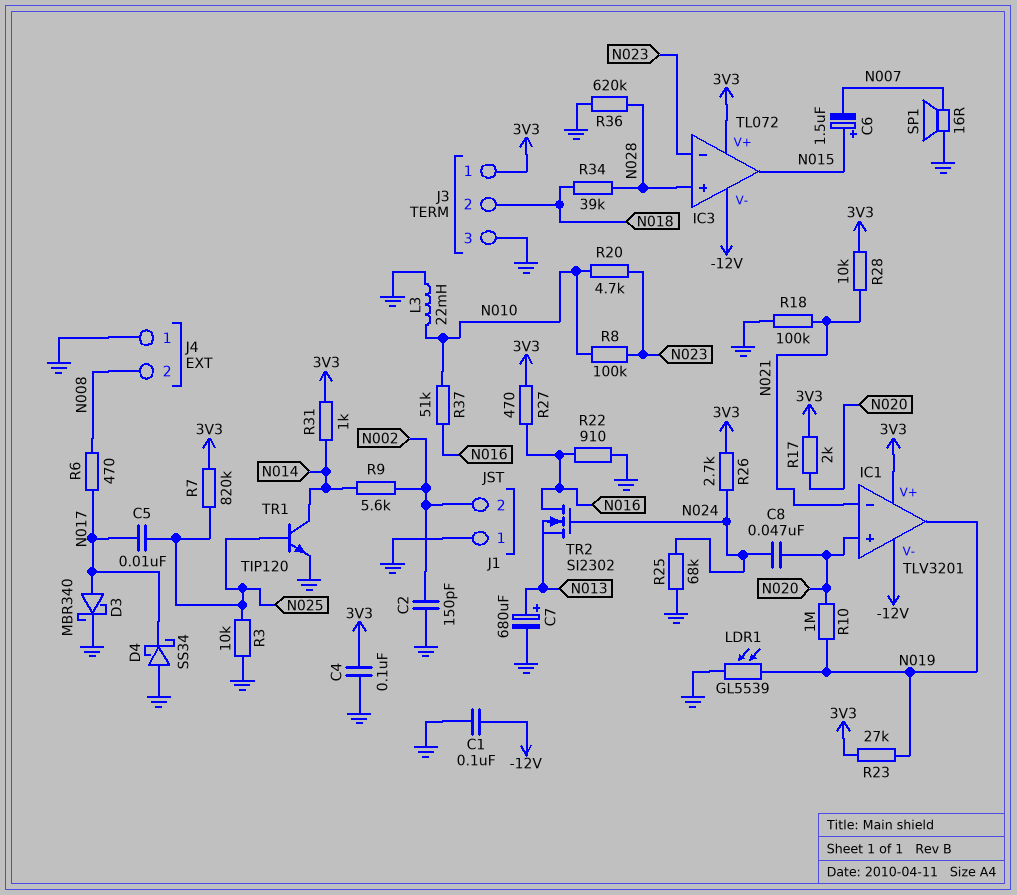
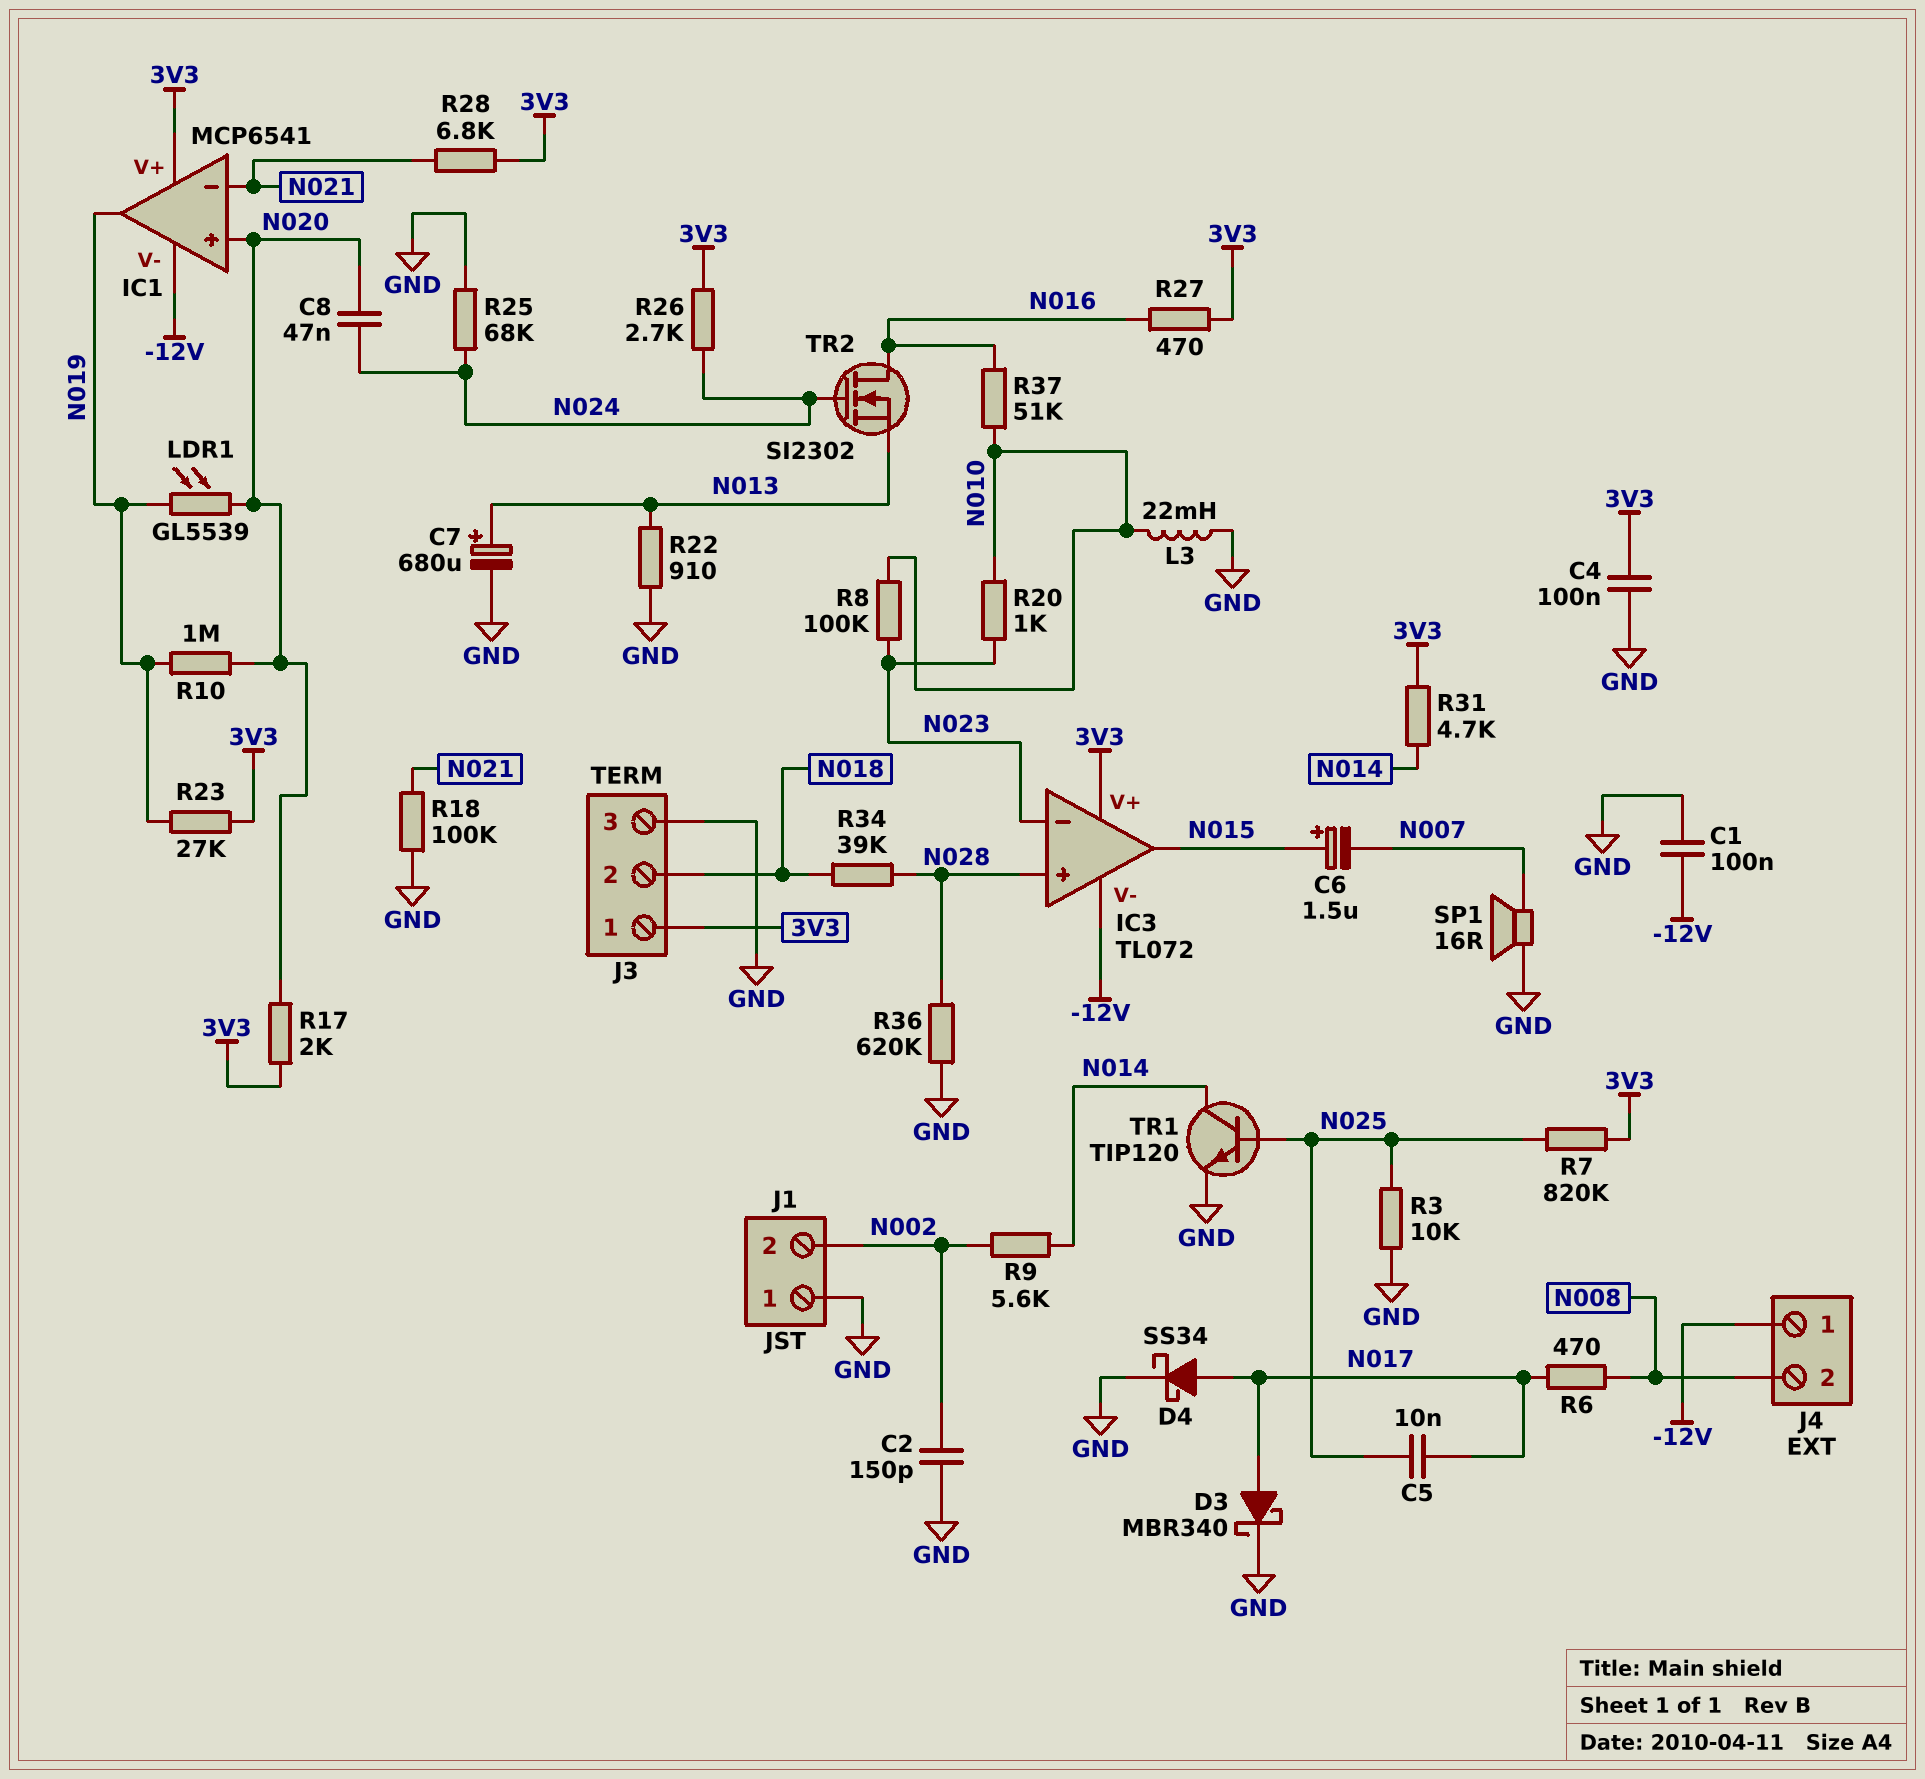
D4: schottky SS34 (A GND, K N017) -> schottky SS34 (A N017, K GND)
IC1: TLV3201 -> MCP6541
J4 pin 1: GND -> -12V
LDR1: GL5539 (GND, N019) -> GL5539 (N019, N020)
R20: 4.7k (N010, N023) -> 1k (N010, N023)
R22: 910 (GND, N016) -> 910 (GND, N013)
R28: 10k (3V3, N021) -> 6.8k (3V3, N021)
R31: 1k (3V3, N014) -> 4.7k (3V3, N014)

